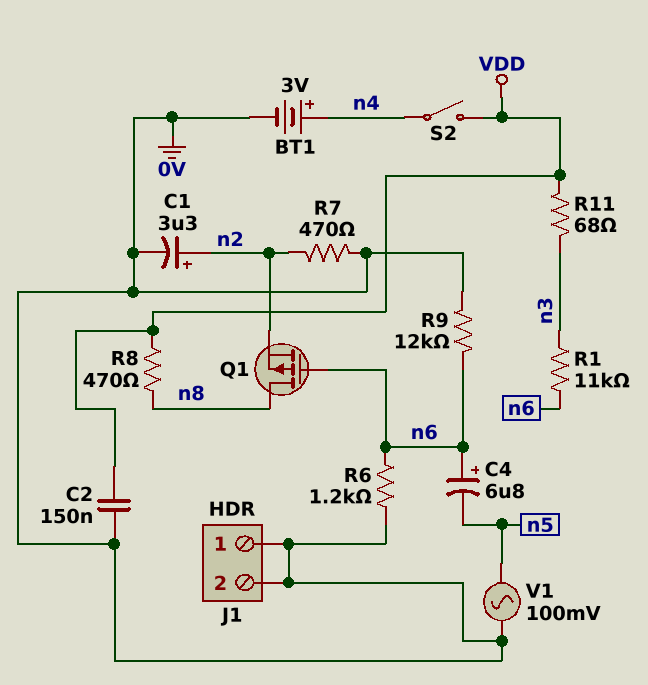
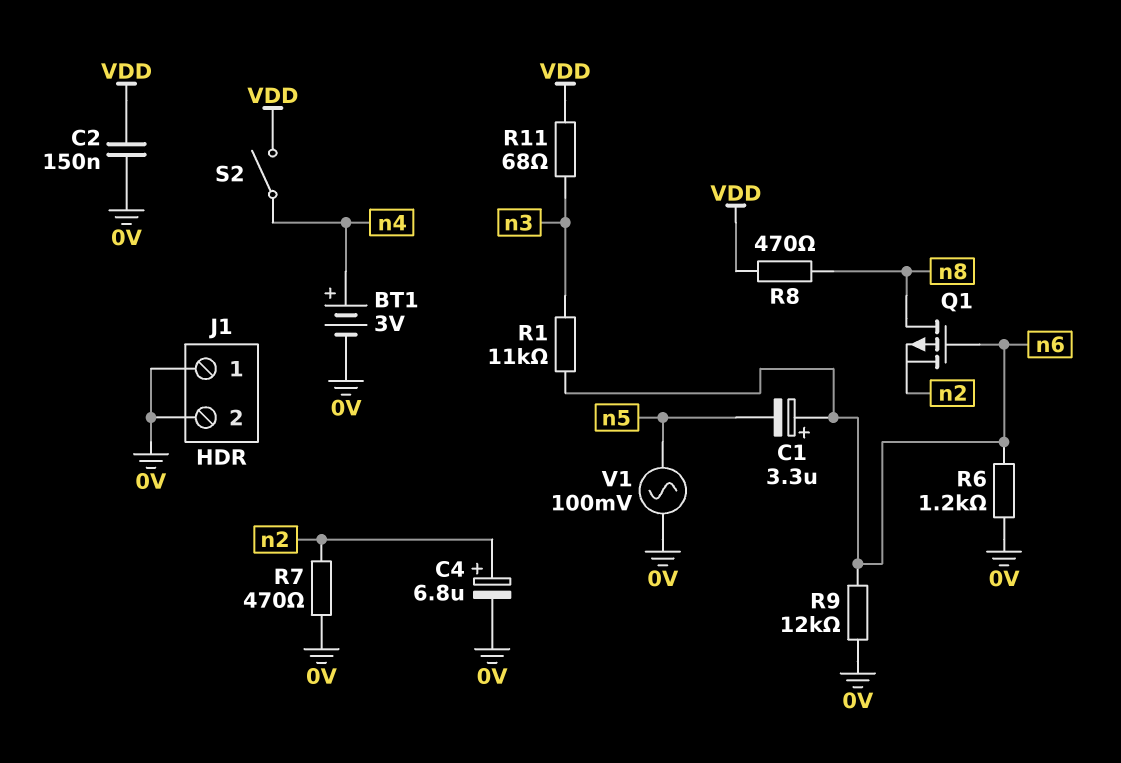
C1: 3.3uF (plus n2, minus 0V) -> 3.3uF (plus n6, minus n5)
C4: 6.8uF (plus n6, minus n5) -> 6.8uF (plus n2, minus 0V)

